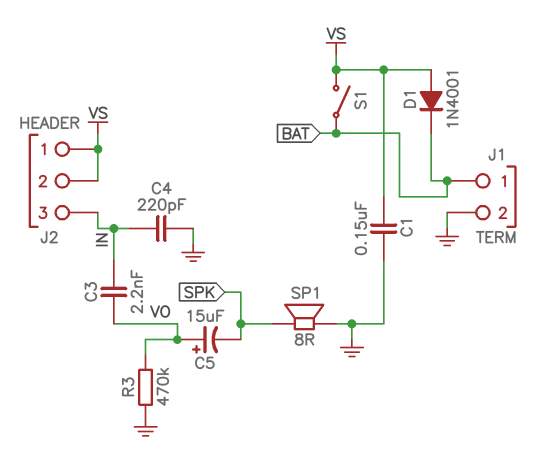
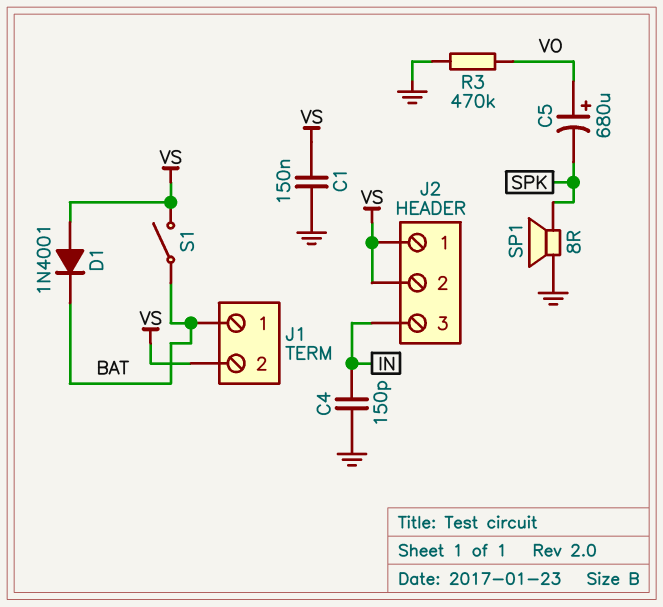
C3: 2.2nF (IN, VO) -> none
C4: 220pF (GND, IN) -> 150pF (GND, IN)
C5: 15uF (plus VO, minus SPK) -> 680uF (plus VO, minus SPK)
J1 pin 2: GND -> VS

